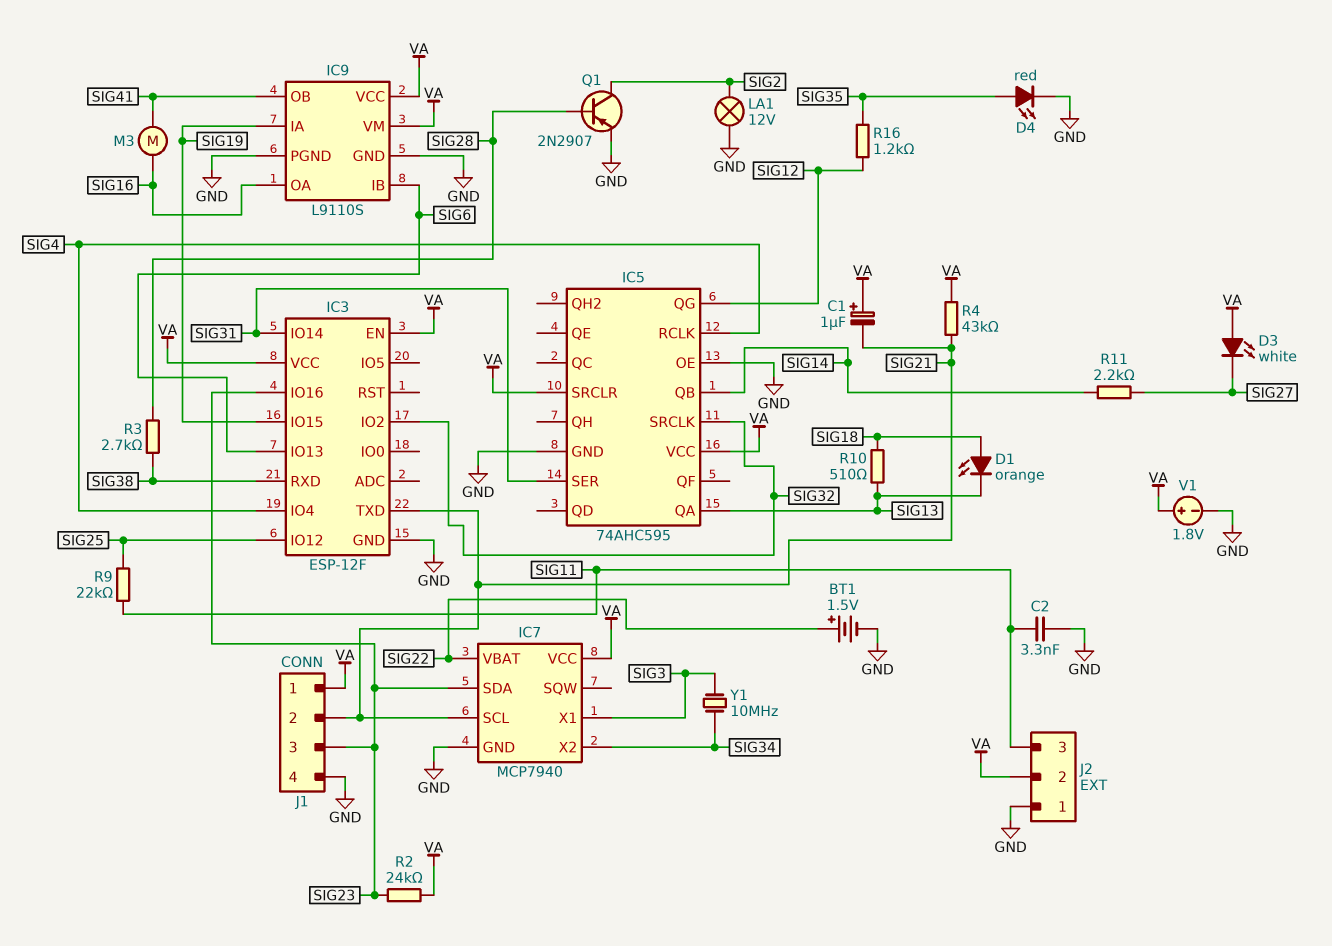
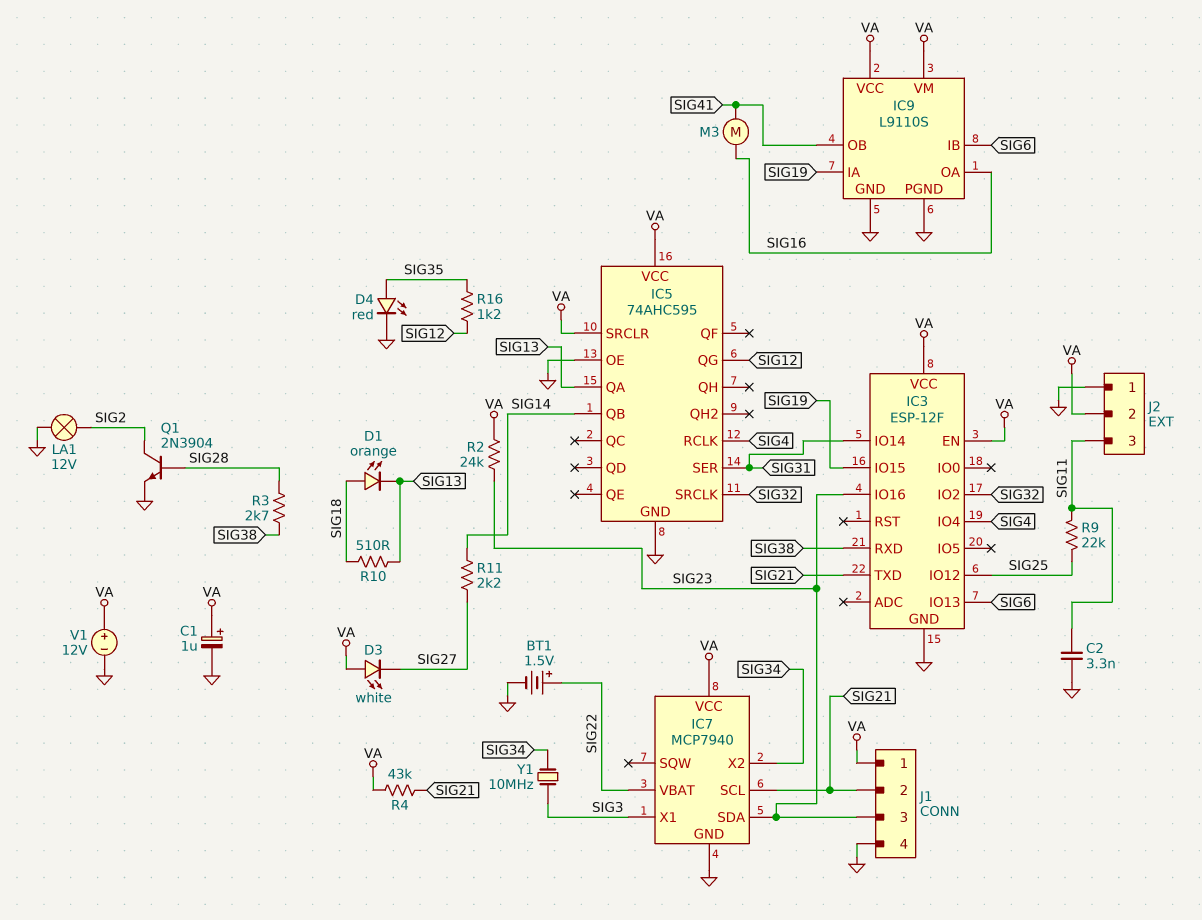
C1: 1uF (plus VA, minus SIG21) -> 1uF (plus VA, minus GND)
Q1: PNP 2N2907 (B SIG28, C SIG2, E GND) -> NPN 2N3904 (B SIG28, C SIG2, E GND)
V1: 1.8V (plus VA, minus GND) -> 12V (plus VA, minus GND)

